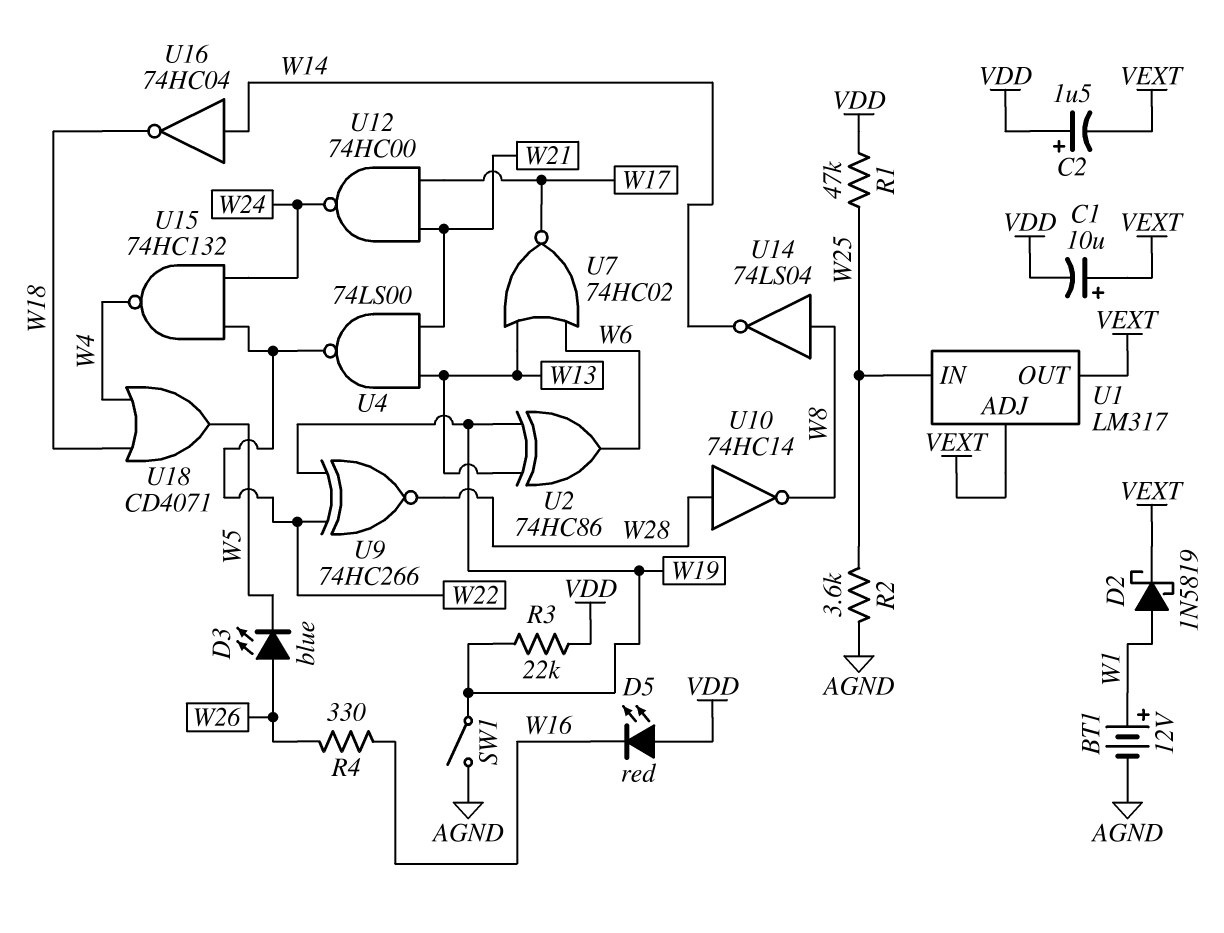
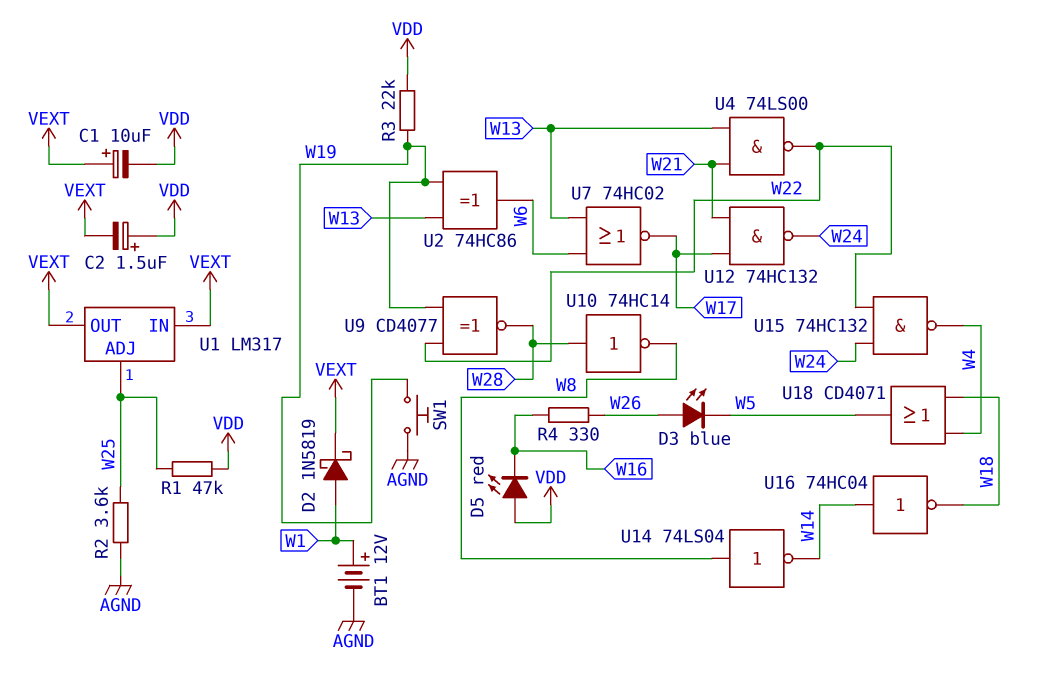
SW1: switch (AGND, W19) -> button (AGND, W19)
U1 pin ADJ: VEXT -> W25
U1 pin IN: W25 -> VEXT
U9: XNOR 74HC266 (in W19, in W22, out W28) -> XNOR CD4077 (in W19, in W22, out W28)
U12: NAND 74HC00 (in W17, in W21, out W24) -> NAND 74HC132 (in W17, in W21, out W24)

